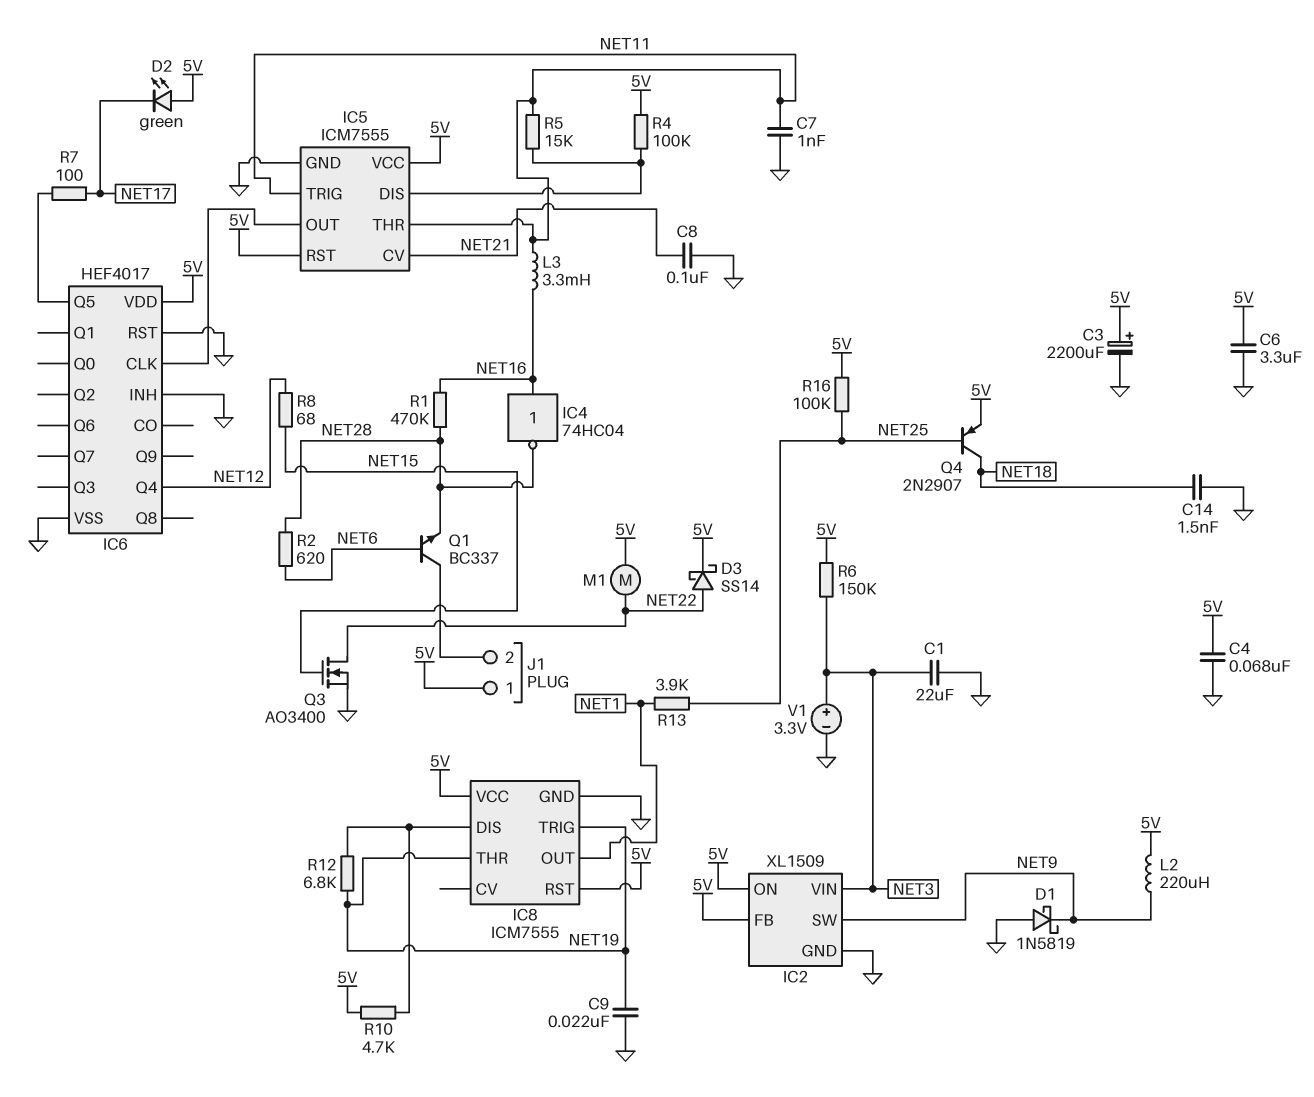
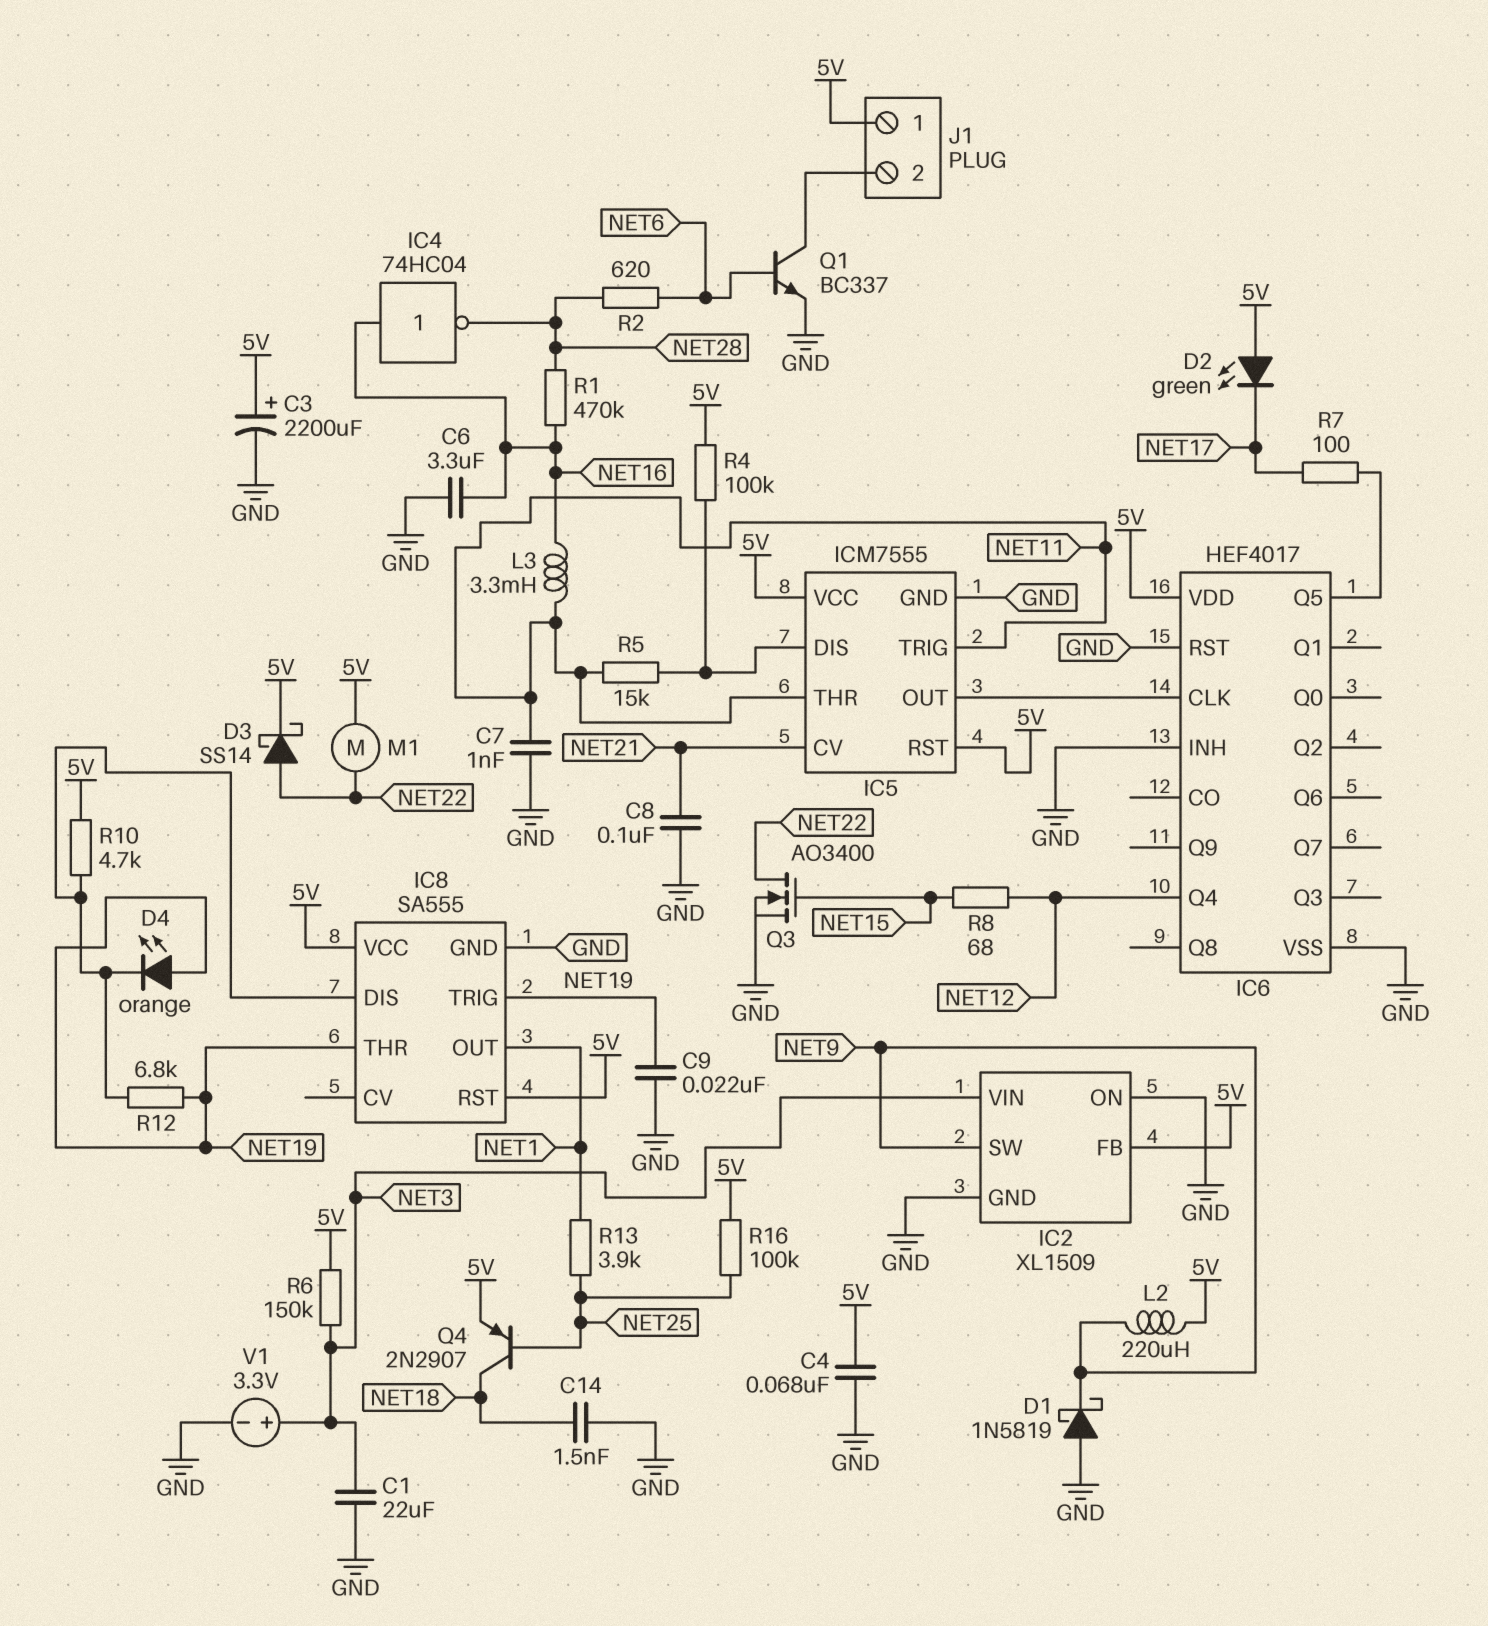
C6: 3.3uF (5V, GND) -> 3.3uF (GND, NET16)
D4: none -> LED orange (A NET19, K IC8/DIS)
IC2 pin ON: 5V -> GND
IC8: ICM7555 -> SA555
Q1: NPN BC337 (B NET6, C J1/2, E NET28) -> NPN BC337 (B NET6, C J1/2, E GND)

